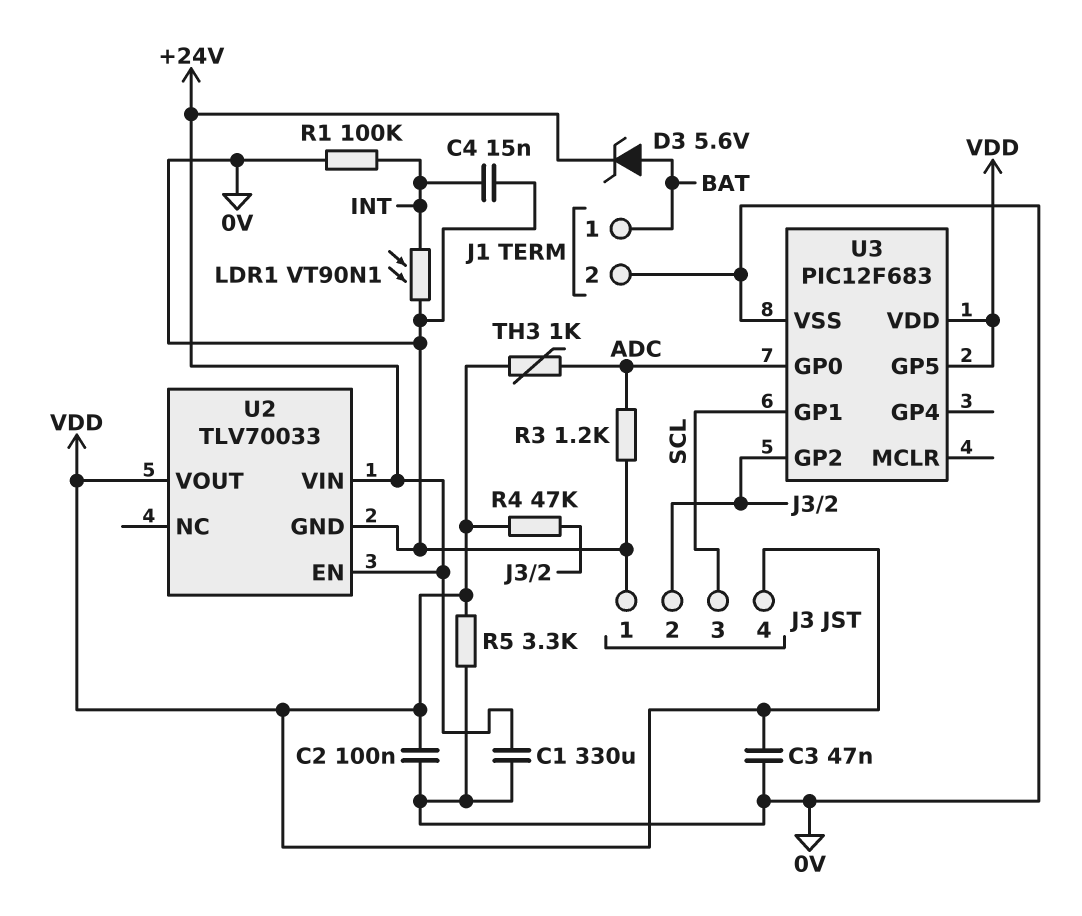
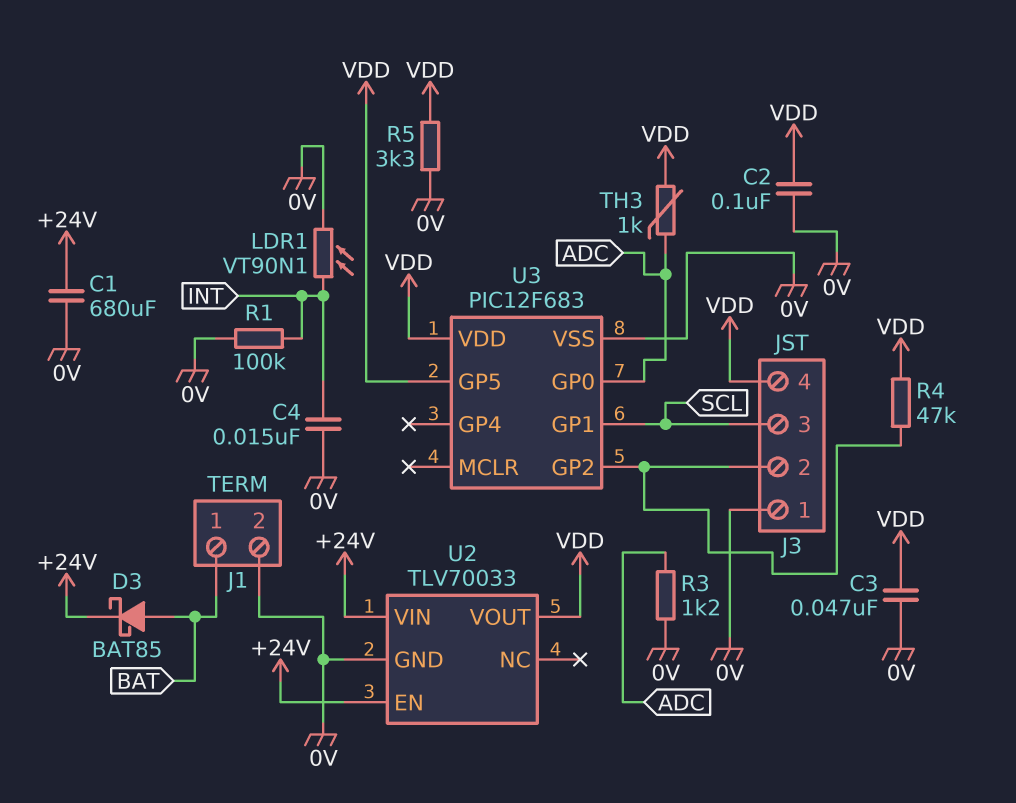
C1: 330uF (+24V, 0V) -> 680uF (+24V, 0V)
D3: zener 5.6V (A BAT, K +24V) -> schottky BAT85 (A BAT, K +24V)

